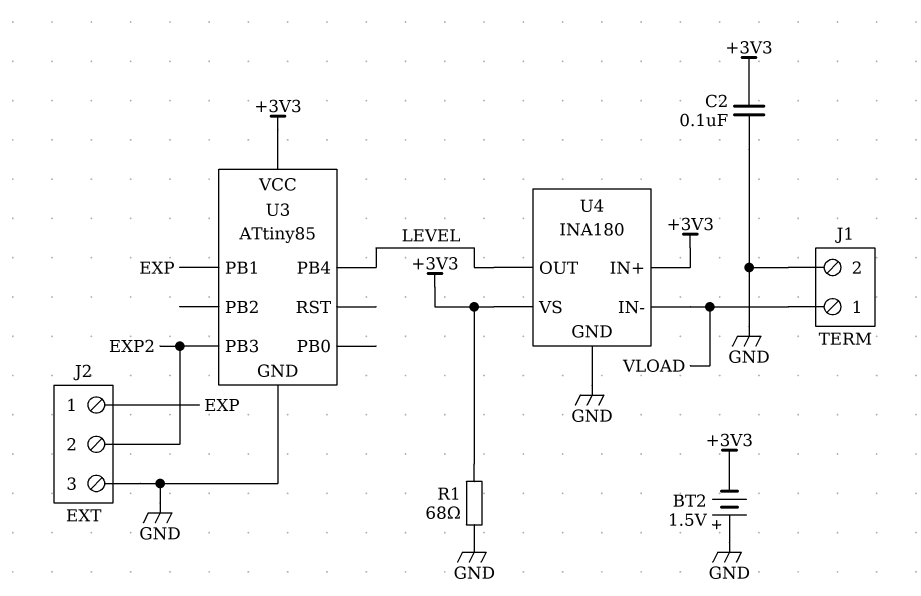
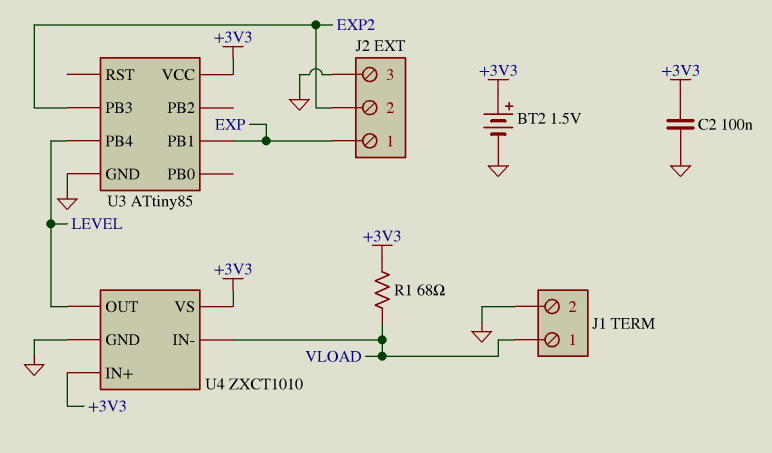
BT2: 1.5V (plus GND, minus +3V3) -> 1.5V (plus +3V3, minus GND)
R1: 68 (+3V3, GND) -> 68 (+3V3, VLOAD)
U4: INA180 -> ZXCT1010

